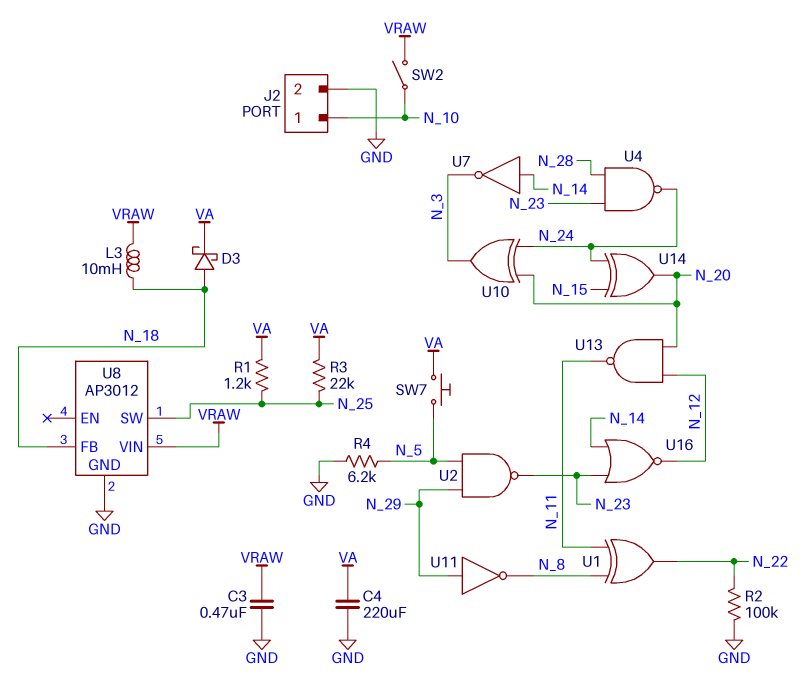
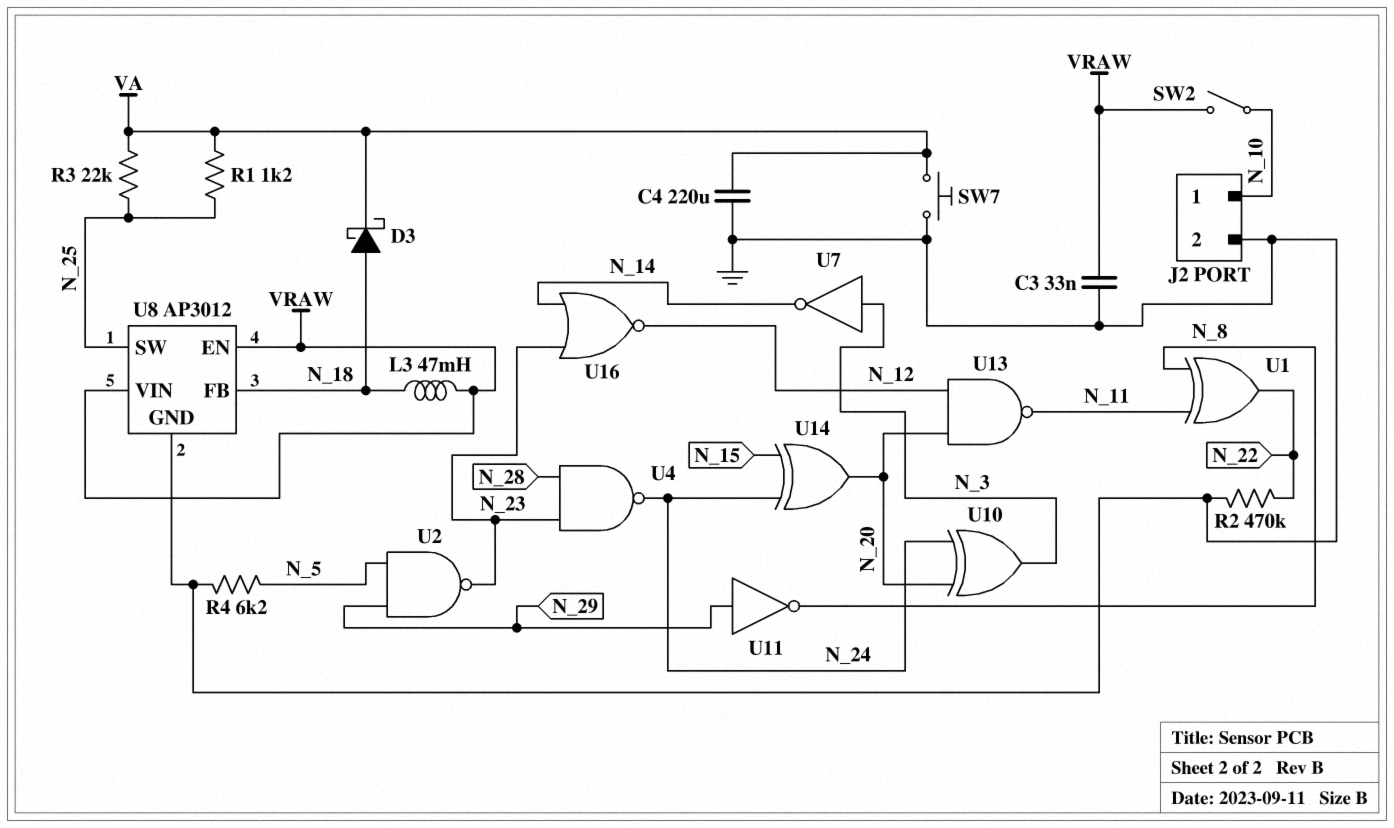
C3: 470nF (GND, VRAW) -> 33nF (GND, VRAW)
L3: 10mH (N_18, VRAW) -> 47mH (N_18, VRAW)
R2: 100k (GND, N_22) -> 470k (GND, N_22)
SW7: button (N_5, VA) -> button (GND, VA)
U7: NOT (in N_14, out N_3) -> NOT (in N_3, out N_14)
U8 pin EN: none -> VRAW

